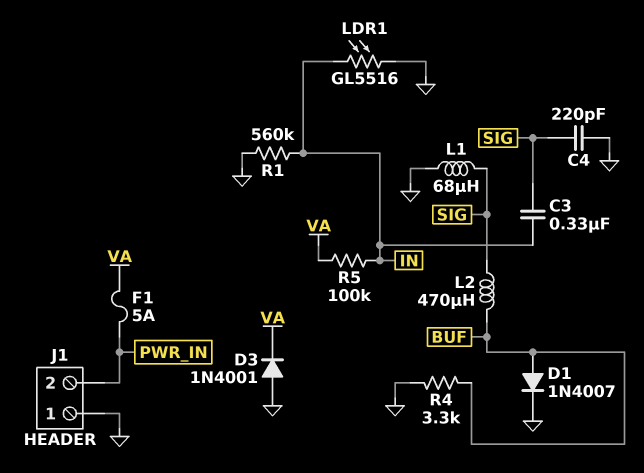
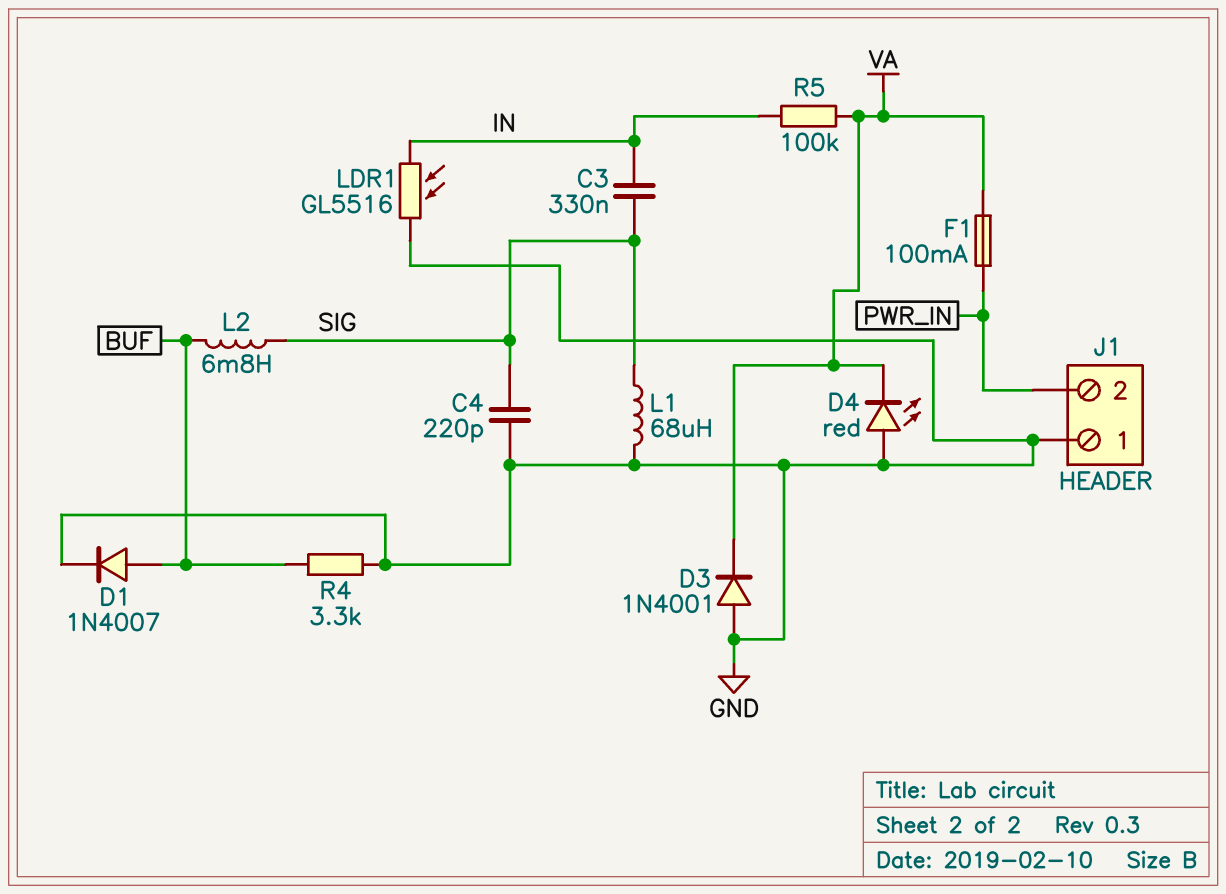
D4: none -> LED red (A GND, K VA)
F1: 5A (PWR_IN, VA) -> 100mA (PWR_IN, VA)
L2: 470uH (BUF, SIG) -> 6.8mH (BUF, SIG)
R1: 560k (GND, IN) -> none

